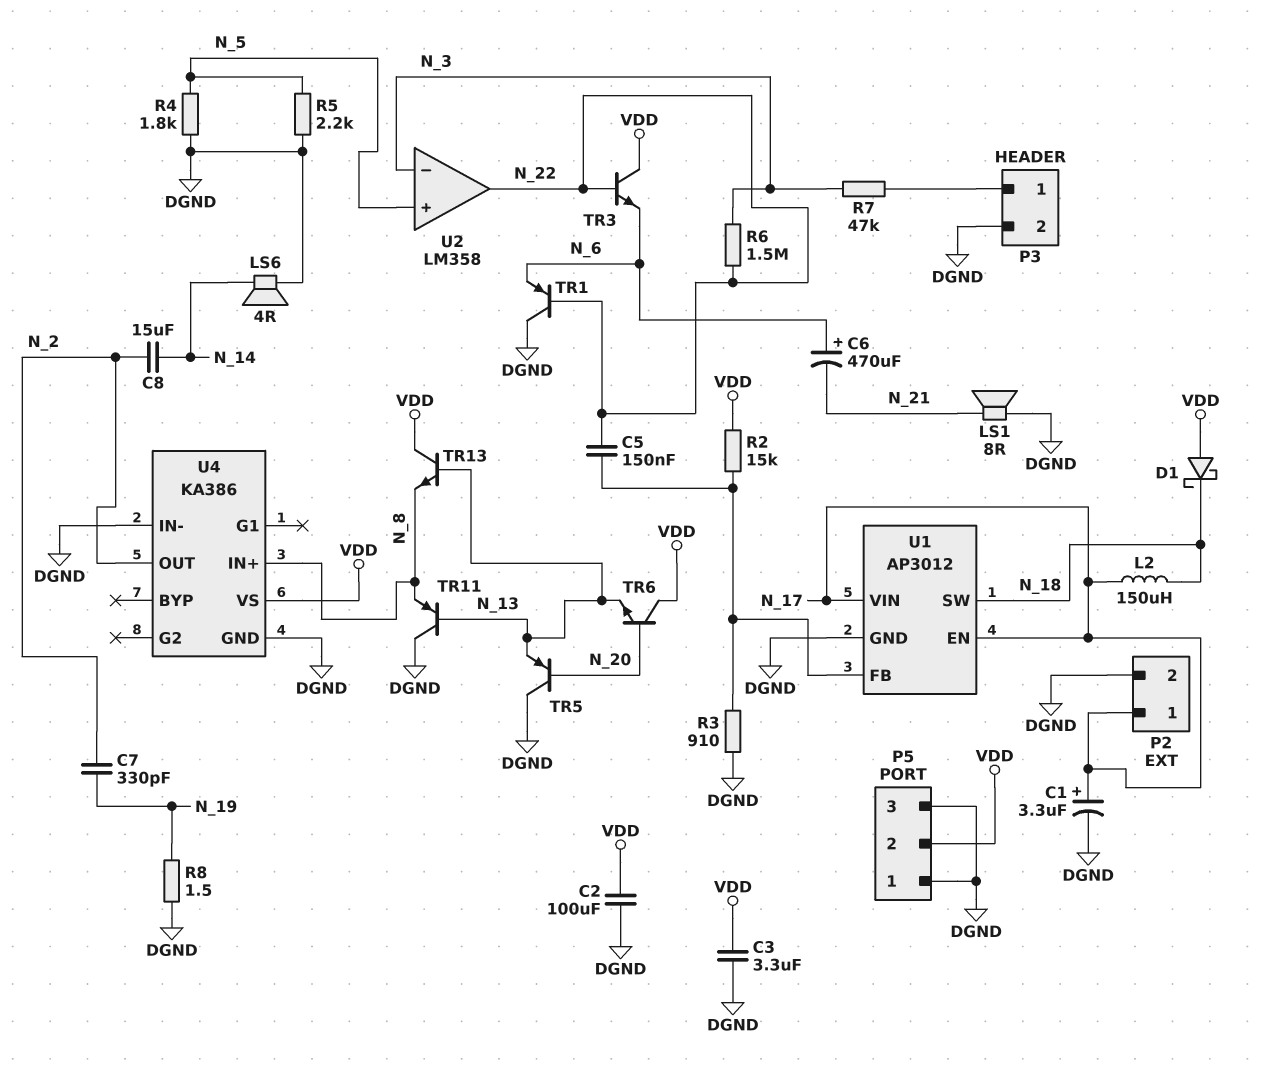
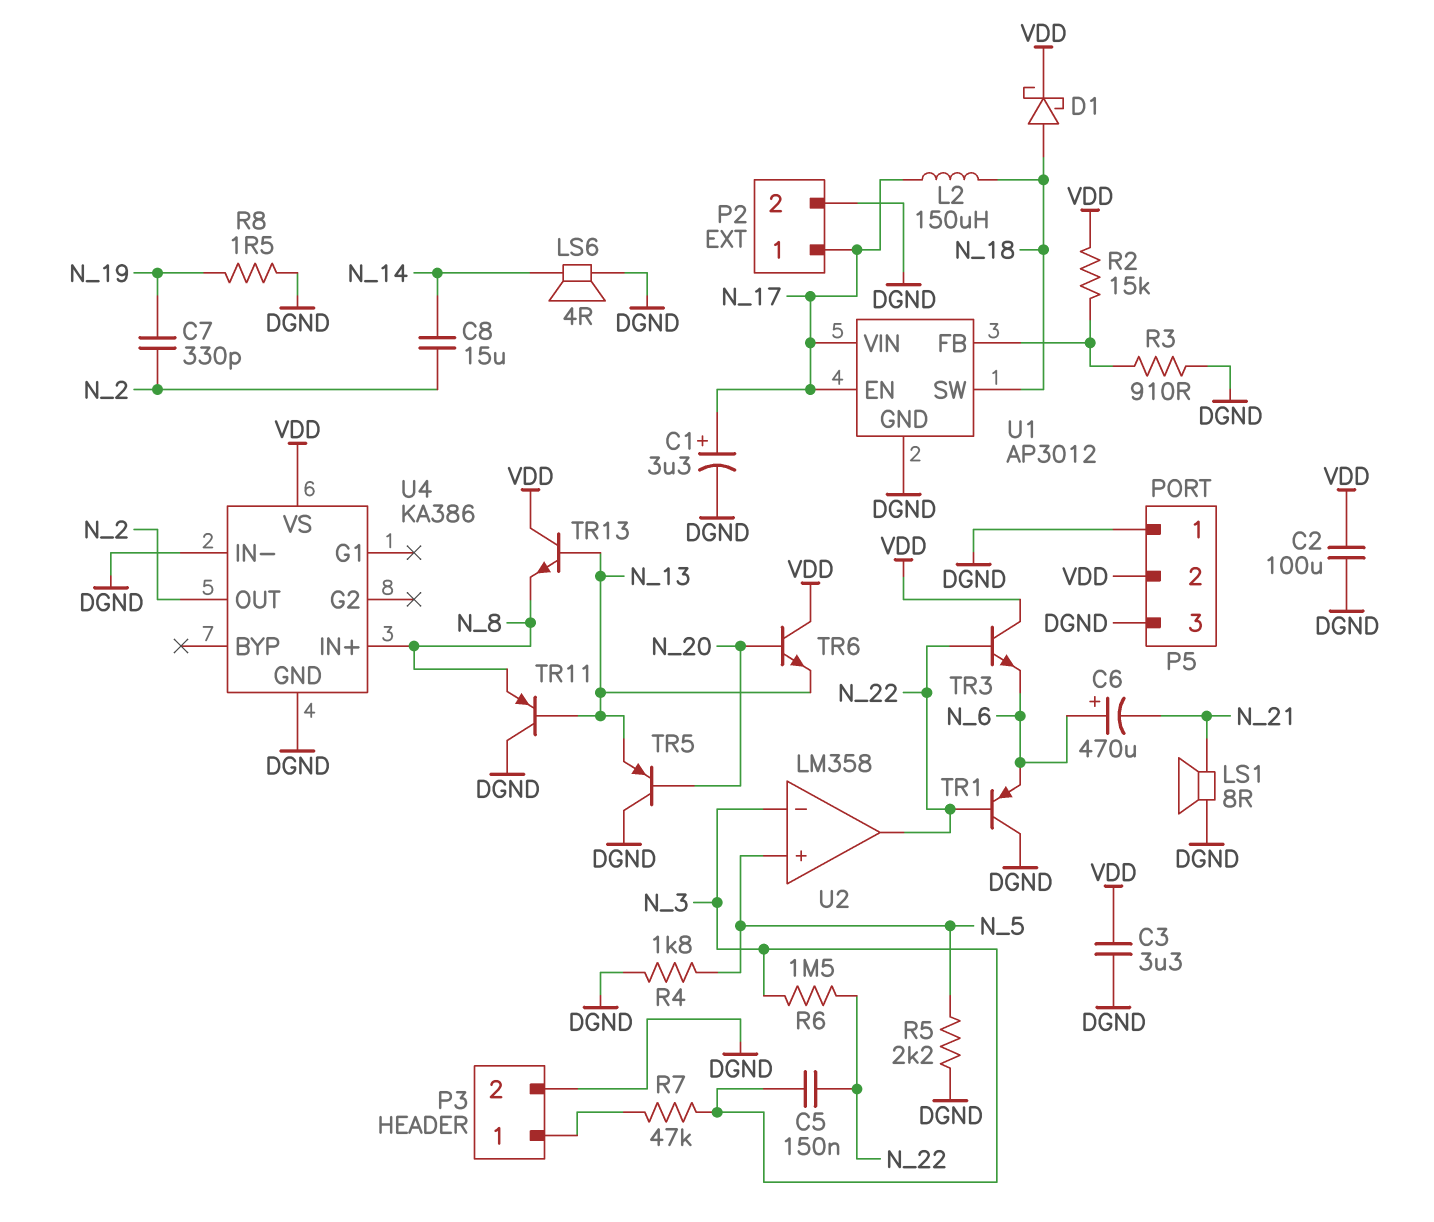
C5: 150nF (N_22, U1/FB) -> 150nF (N_3, N_22)
D1: schottky (A VDD, K N_18) -> schottky (A N_18, K VDD)

